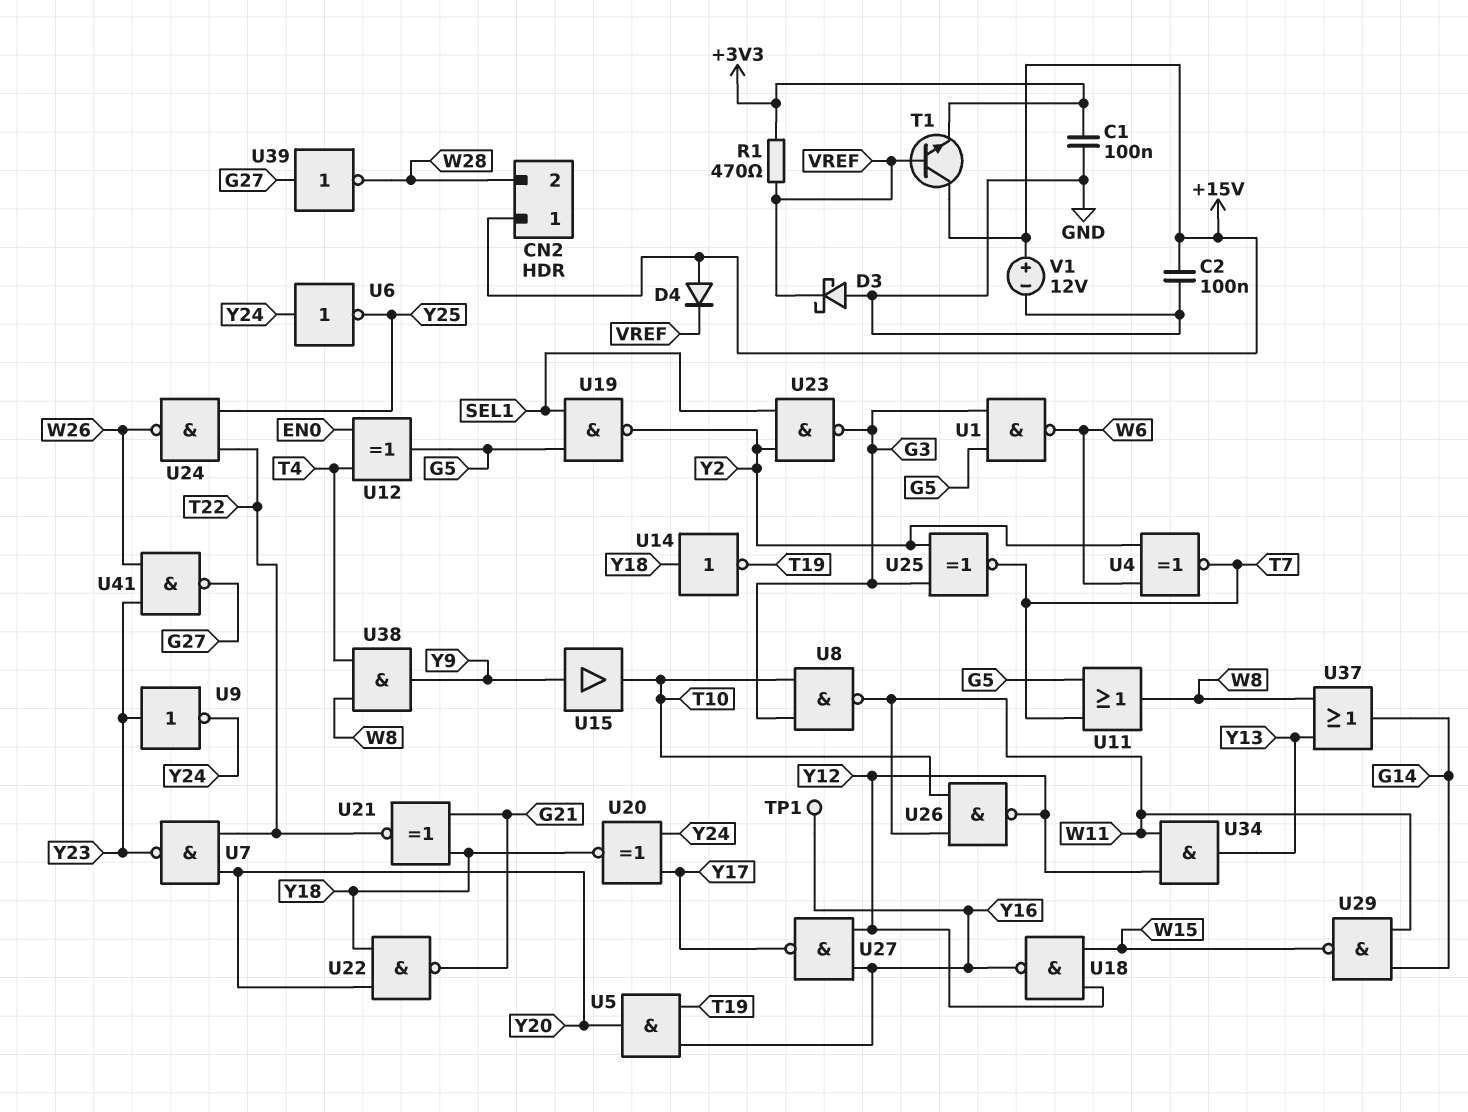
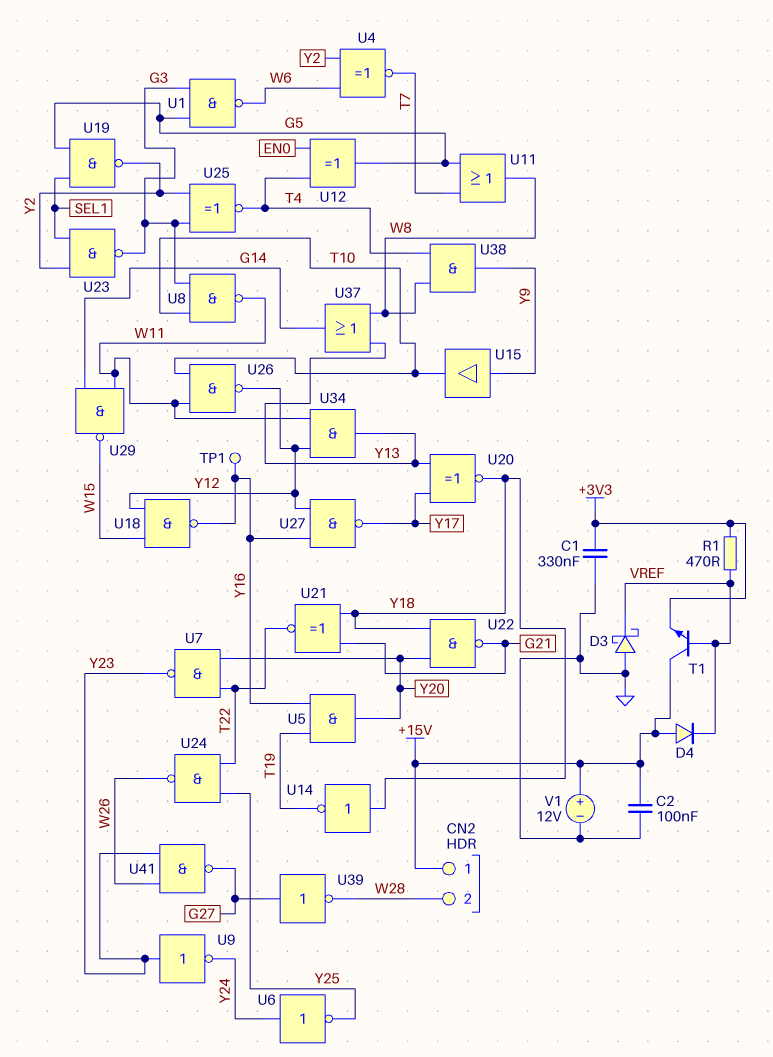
C1: 100nF (+3V3, GND) -> 330nF (+3V3, GND)
U20: XNOR (in Y17, in Y24, out Y18) -> XNOR (in Y13, in Y17, out Y18)
U25: XNOR (in G3, in Y2, out T7) -> XNOR (in G3, in Y2, out T4)

